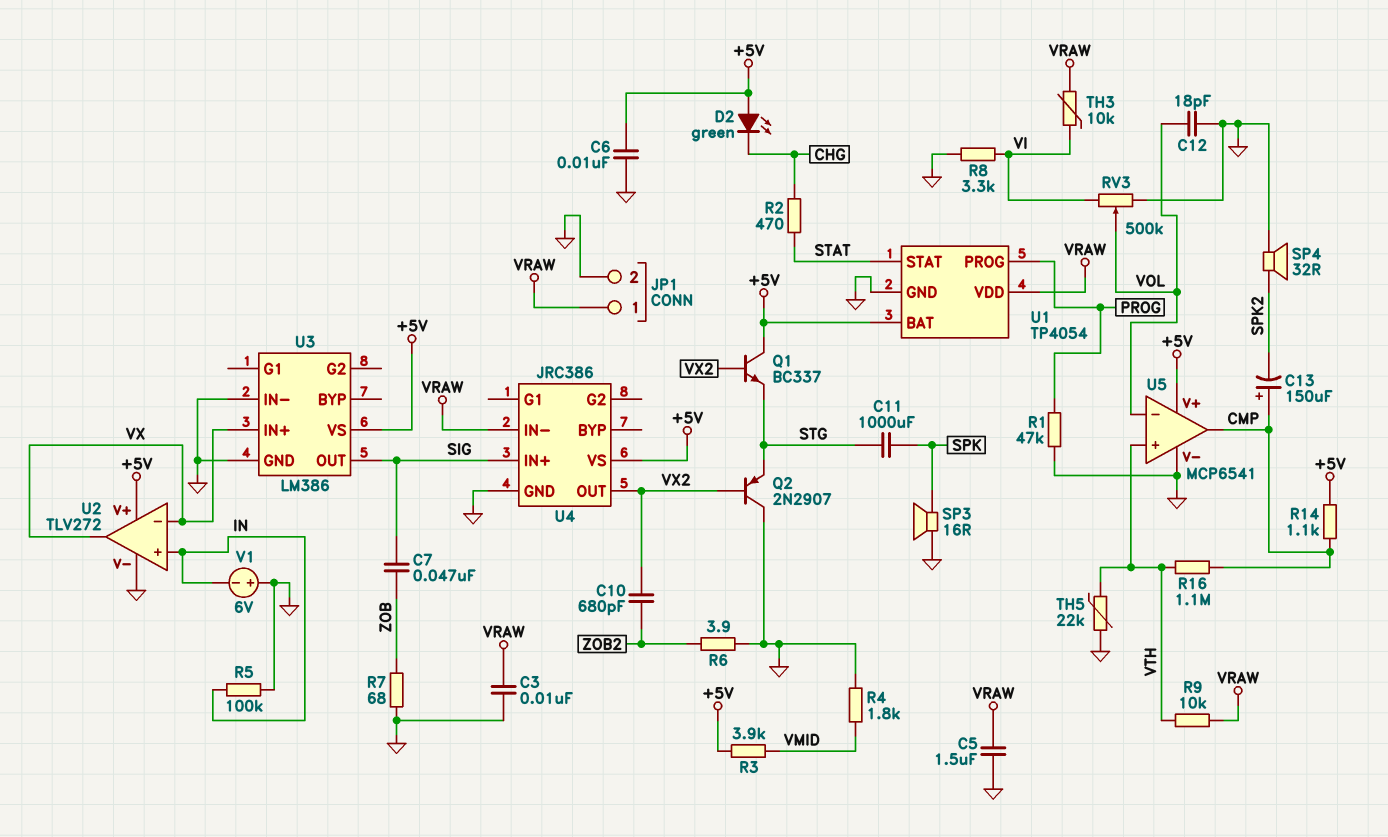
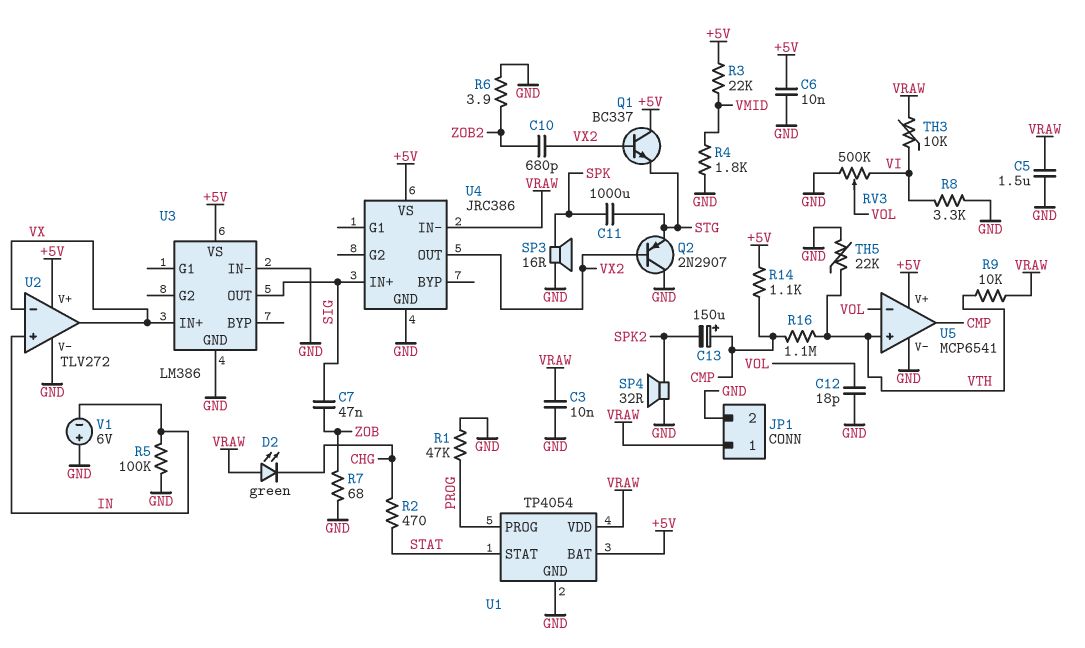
D2: LED green (A +5V, K CHG) -> LED green (A VRAW, K CHG)
R3: 3.9k (+5V, VMID) -> 22k (+5V, VMID)

